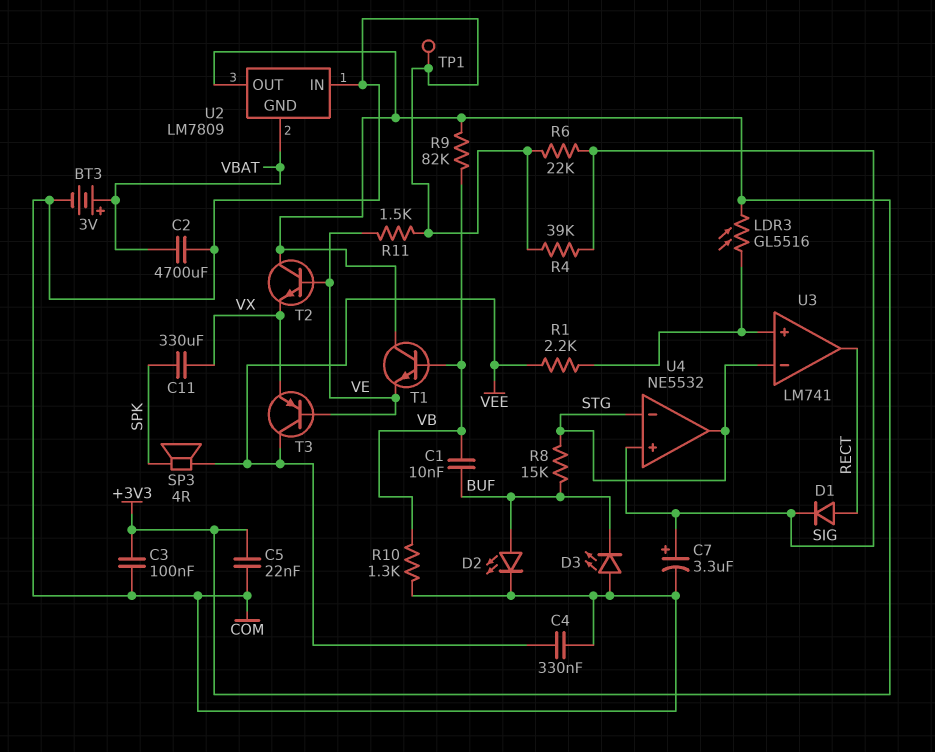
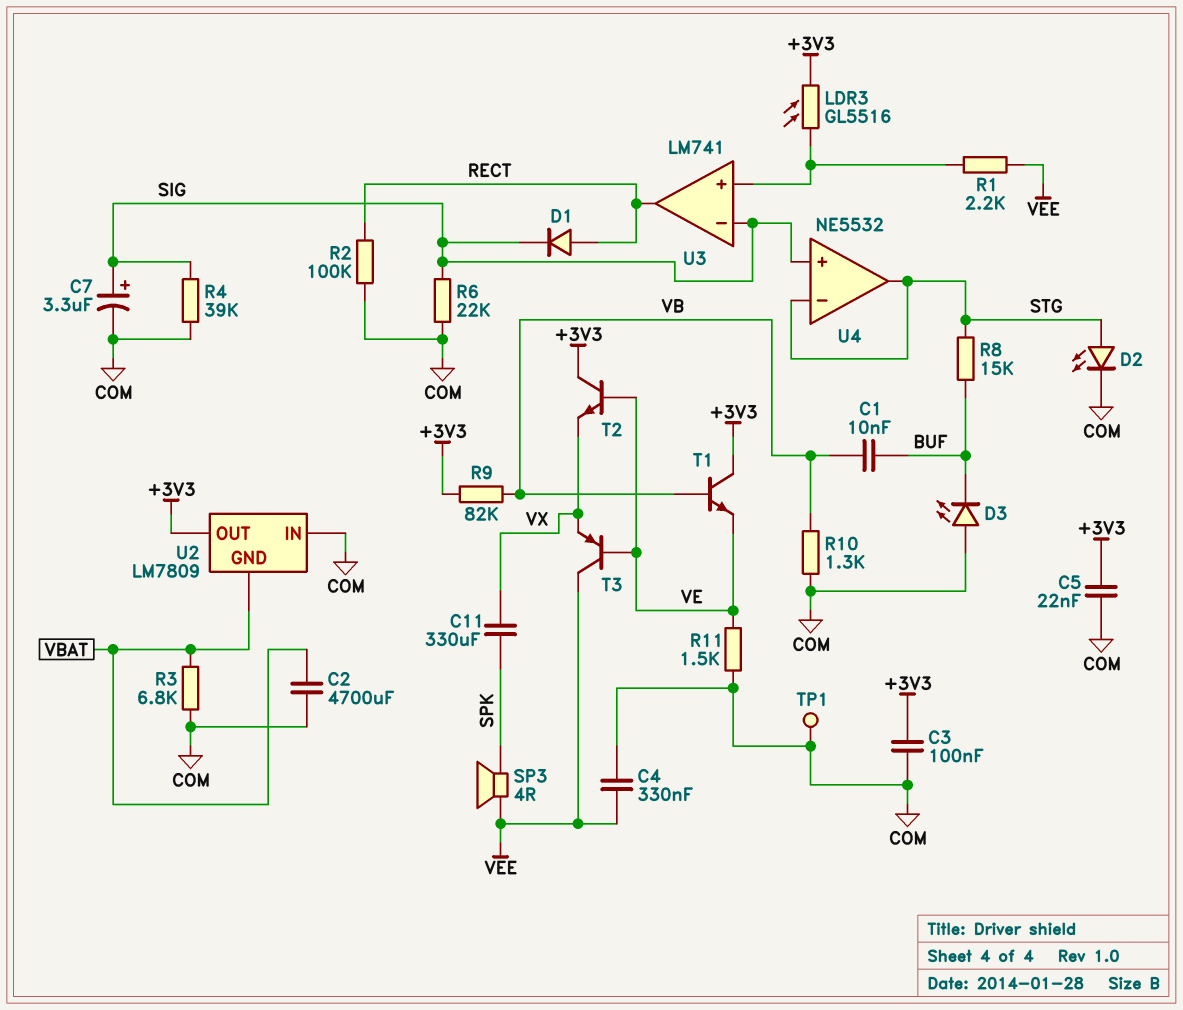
BT3: 3V (plus VBAT, minus COM) -> none
D2: LED (A BUF, K COM) -> LED (A STG, K COM)
R2: none -> 100k (COM, RECT)
R3: none -> 6.8k (COM, VBAT)
U3 pin in-: STG -> SIG

